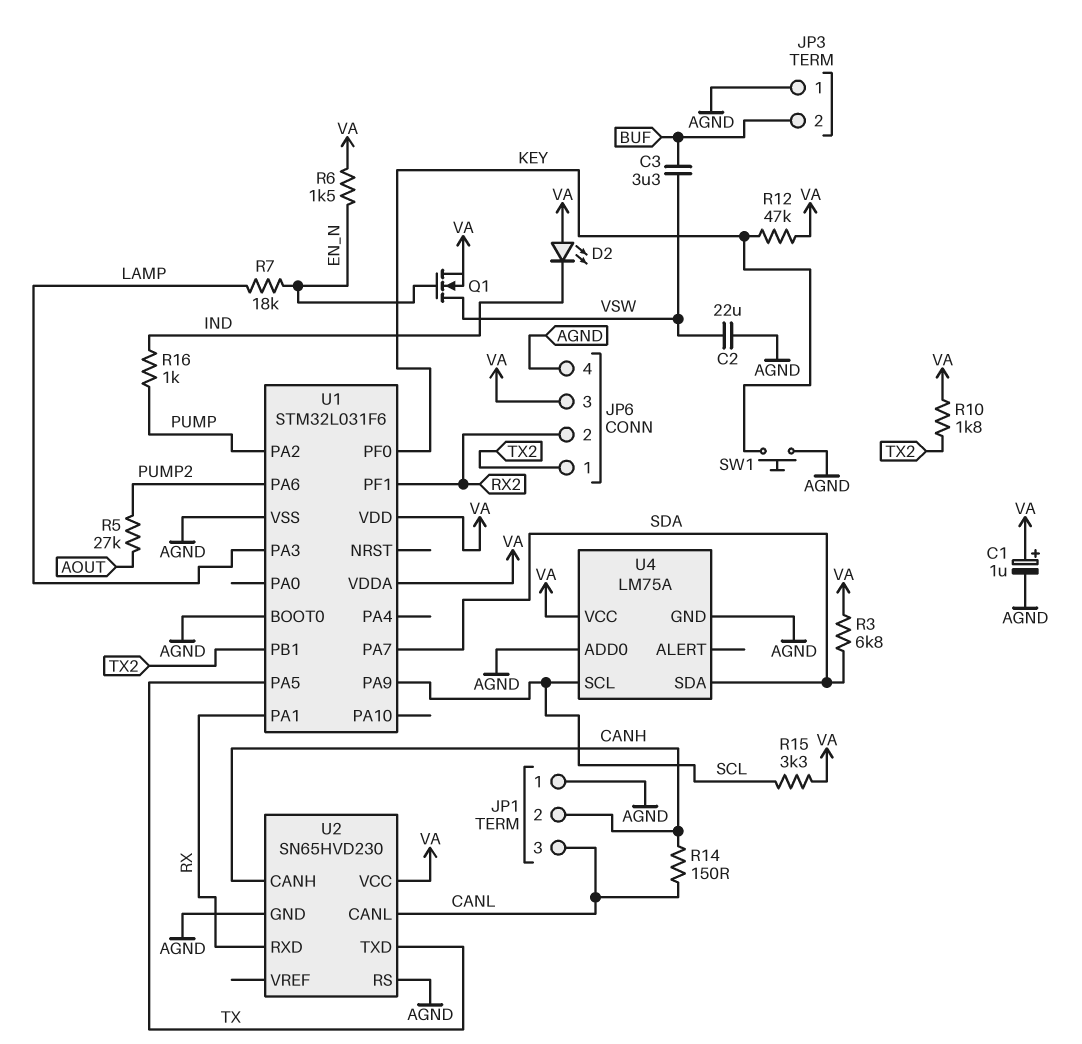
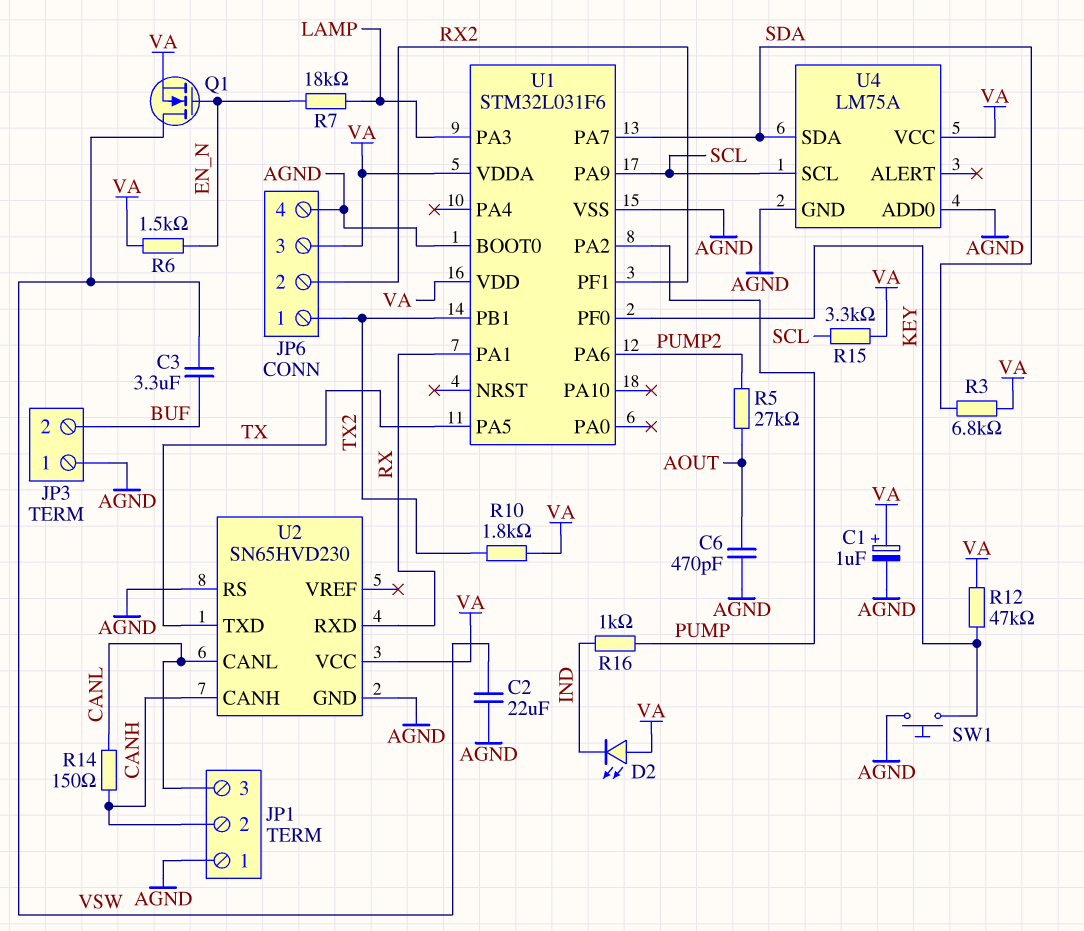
C6: none -> 470pF (AGND, AOUT)

